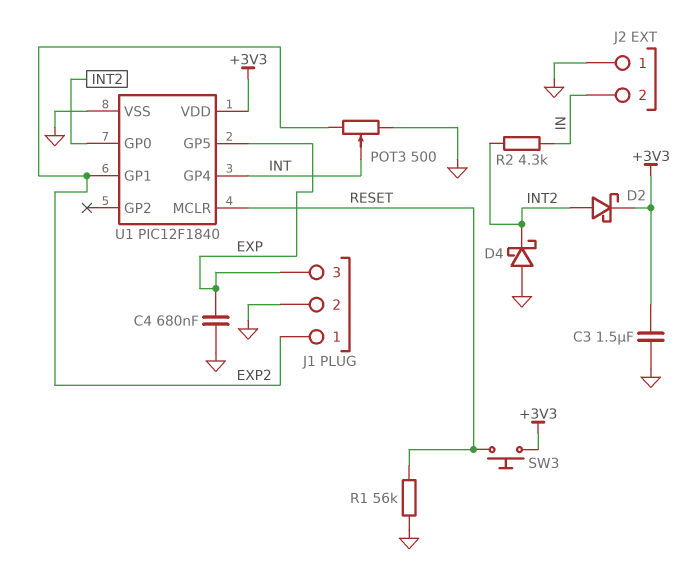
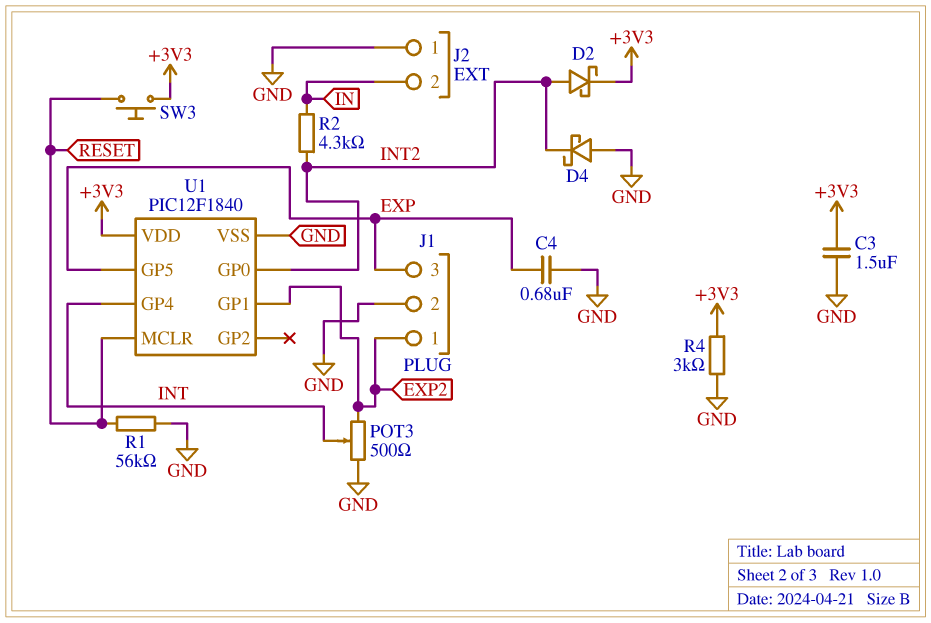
R4: none -> 3k (+3V3, GND)

